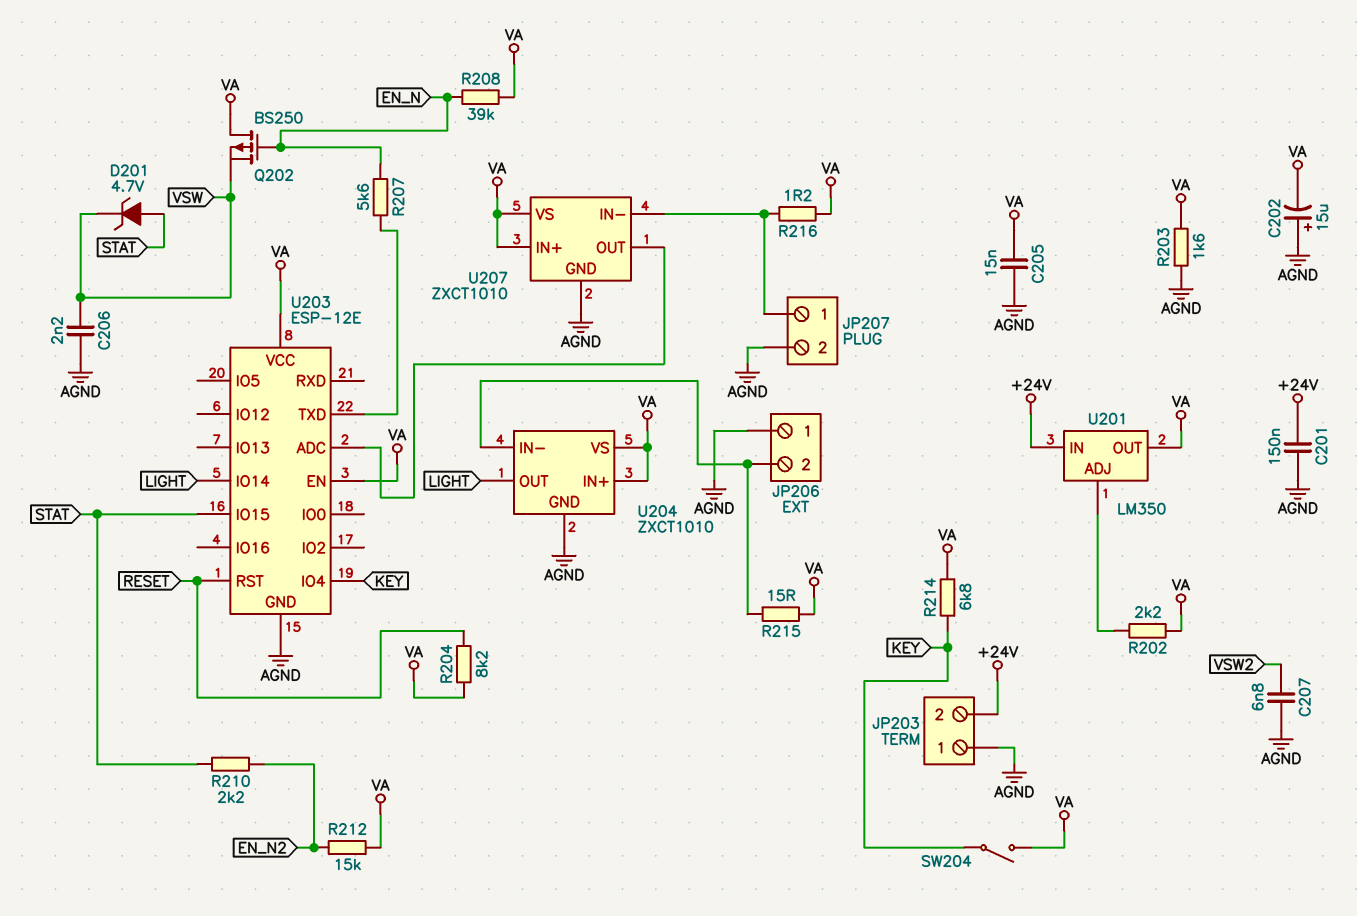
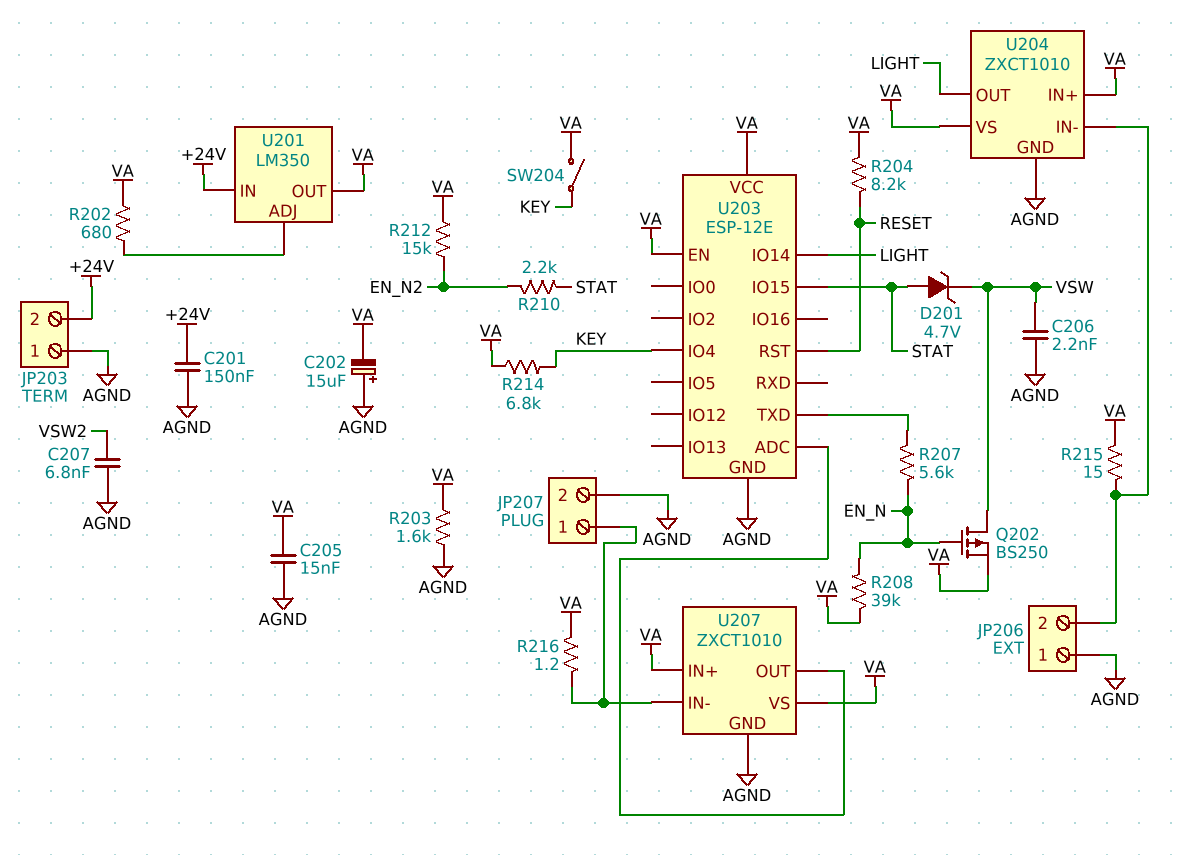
Q202: PMOS BS250 (G EN_N, D VA, S VSW) -> PMOS BS250 (G EN_N, D VSW, S VA)
R202: 2.2k (U201/ADJ, VA) -> 680 (U201/ADJ, VA)

